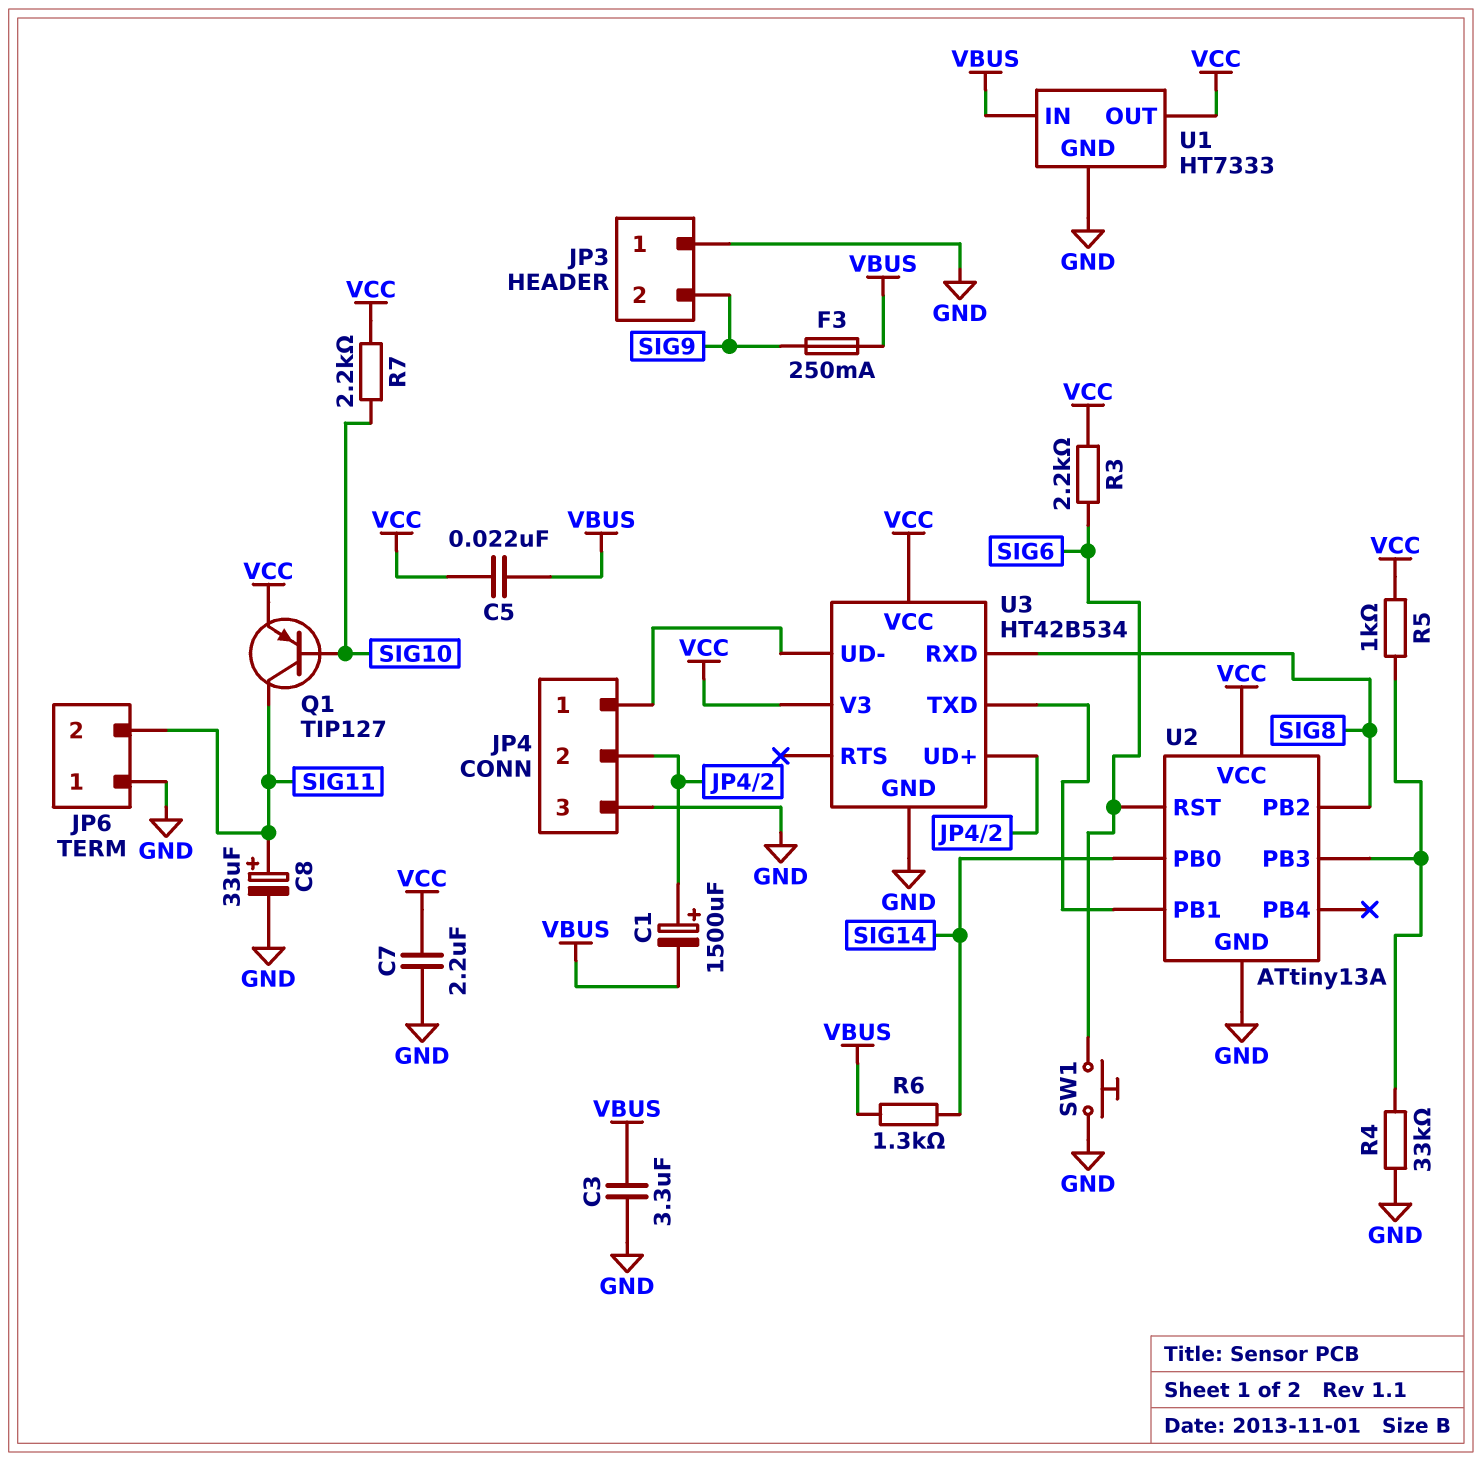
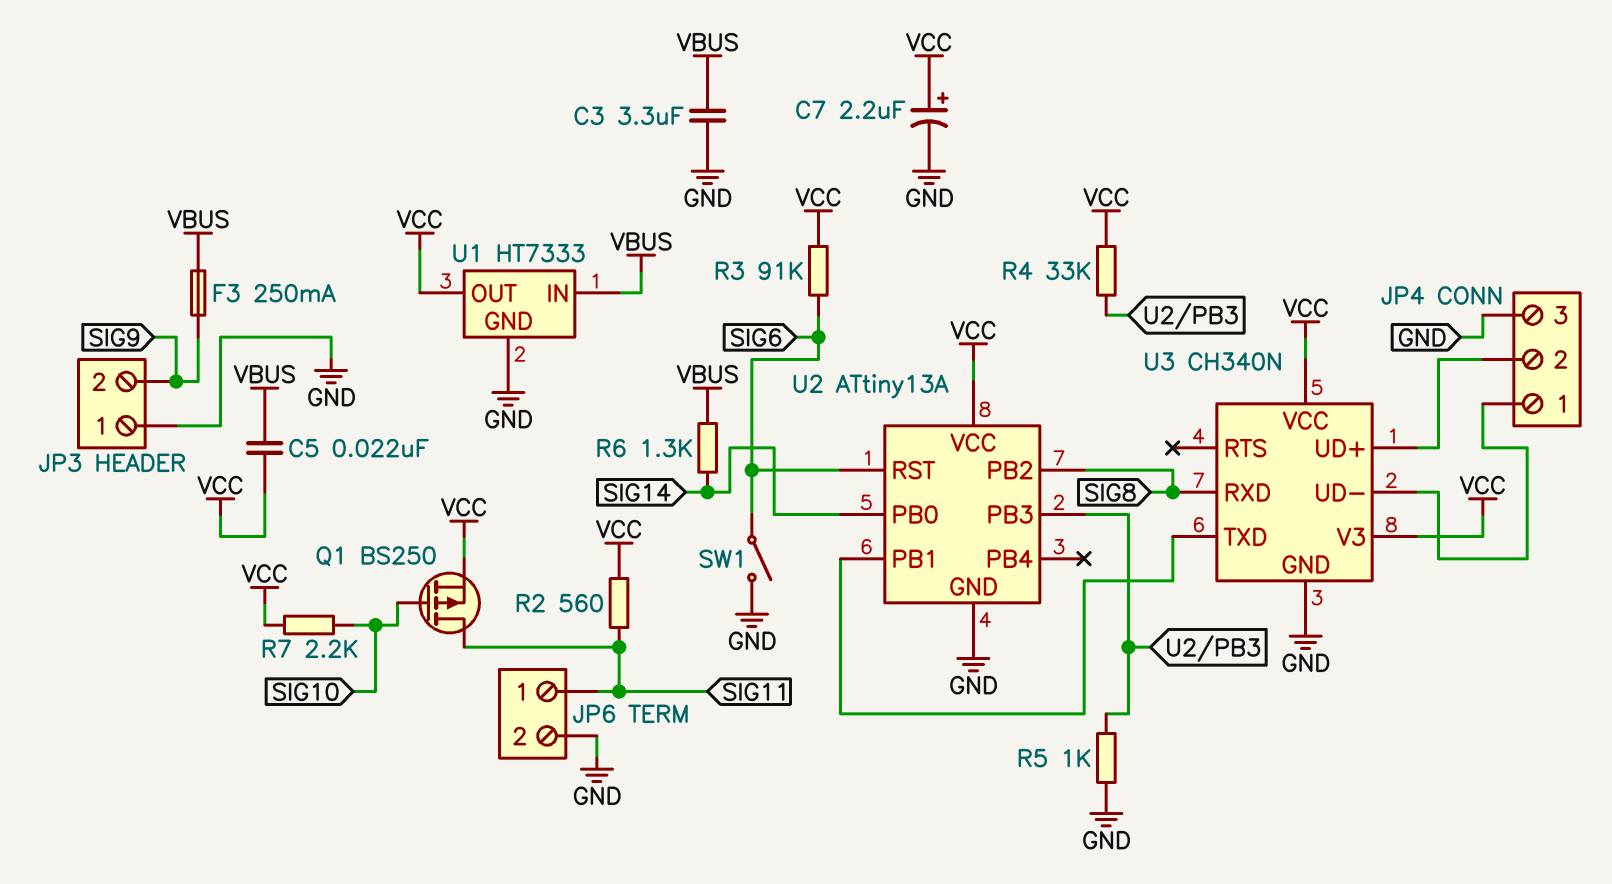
C1: 1500uF (plus JP4/2, minus VBUS) -> none
C7: 2.2uF (GND, VCC) -> 2.2uF (plus VCC, minus GND)
C8: 33uF (plus SIG11, minus GND) -> none
JP6 pin 1: GND -> SIG11
JP6 pin 2: SIG11 -> GND
Q1: PNP TIP127 (B SIG10, C SIG11, E VCC) -> PMOS BS250 (G SIG10, D SIG11, S VCC)
R2: none -> 560 (SIG11, VCC)
R3: 2.2k (SIG6, VCC) -> 91k (SIG6, VCC)
R4: 33k (GND, U2/PB3) -> 33k (U2/PB3, VCC)
R5: 1k (U2/PB3, VCC) -> 1k (GND, U2/PB3)
SW1: button (GND, SIG6) -> switch (GND, SIG6)
U3: HT42B534 -> CH340N

